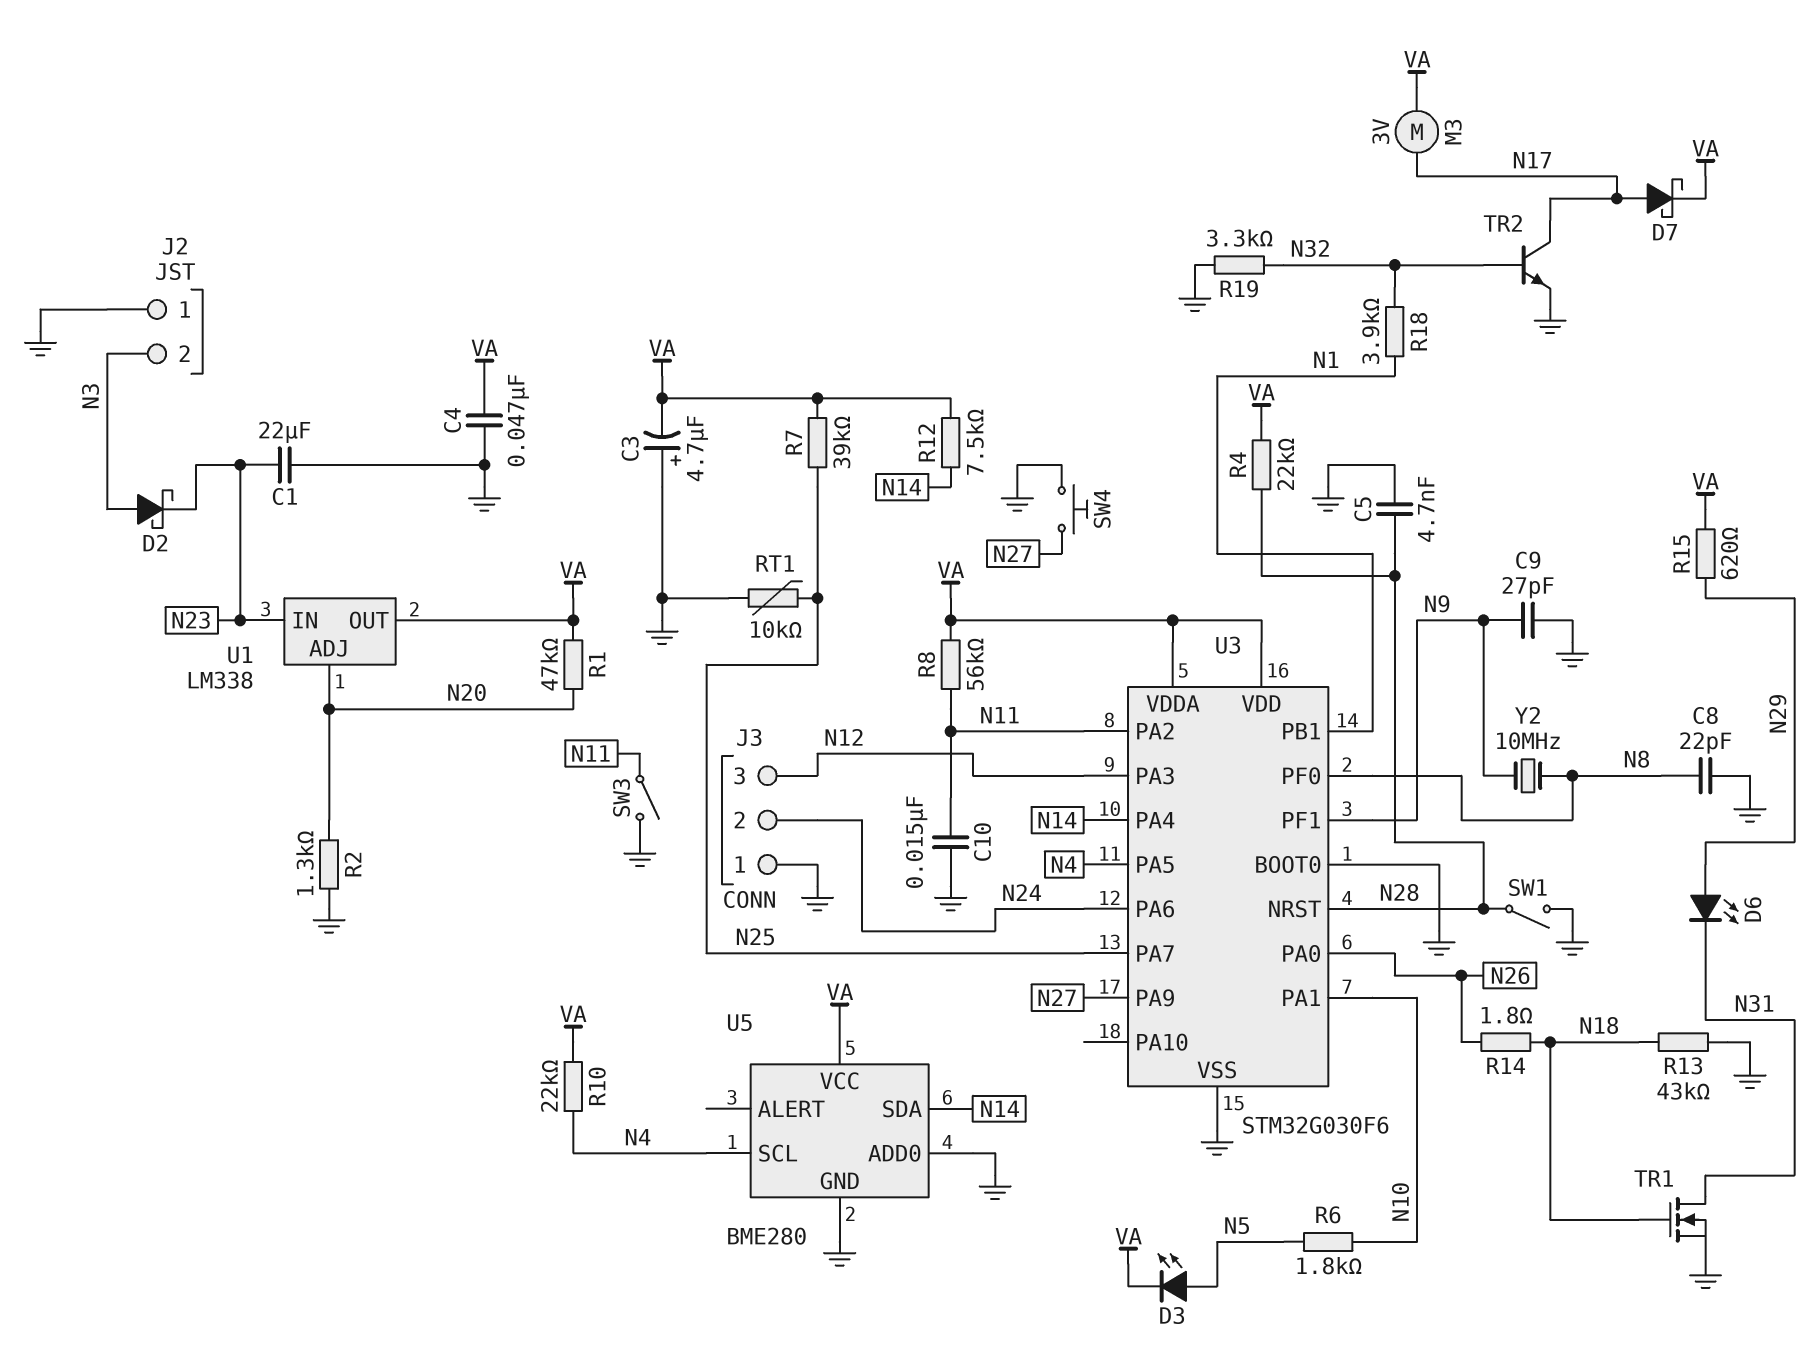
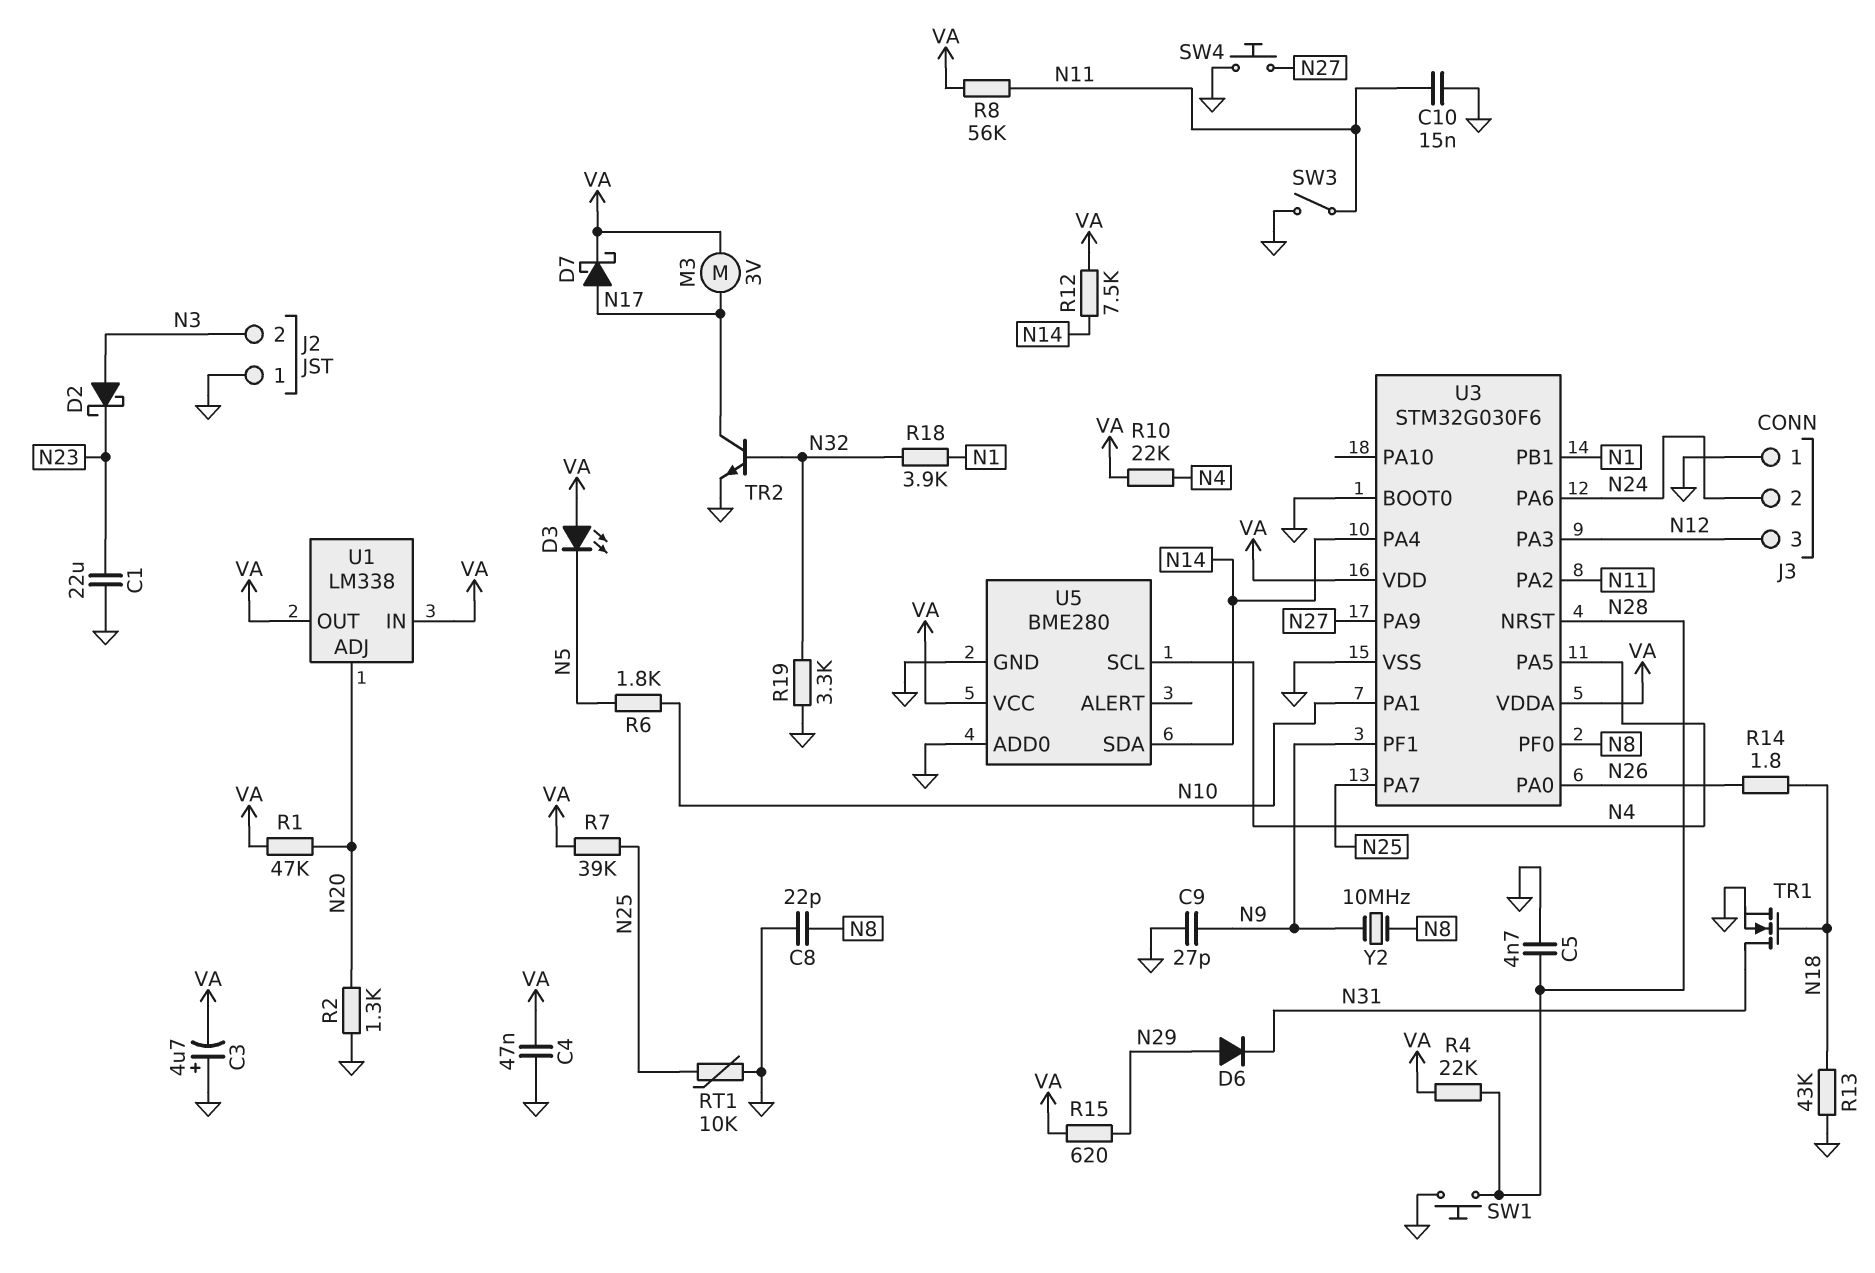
D3: LED (A N5, K VA) -> LED (A VA, K N5)
D6: LED (A N29, K N31) -> diode (A N29, K N31)
SW1: switch (GND, N28) -> button (GND, N28)
U1 pin IN: N23 -> VA

